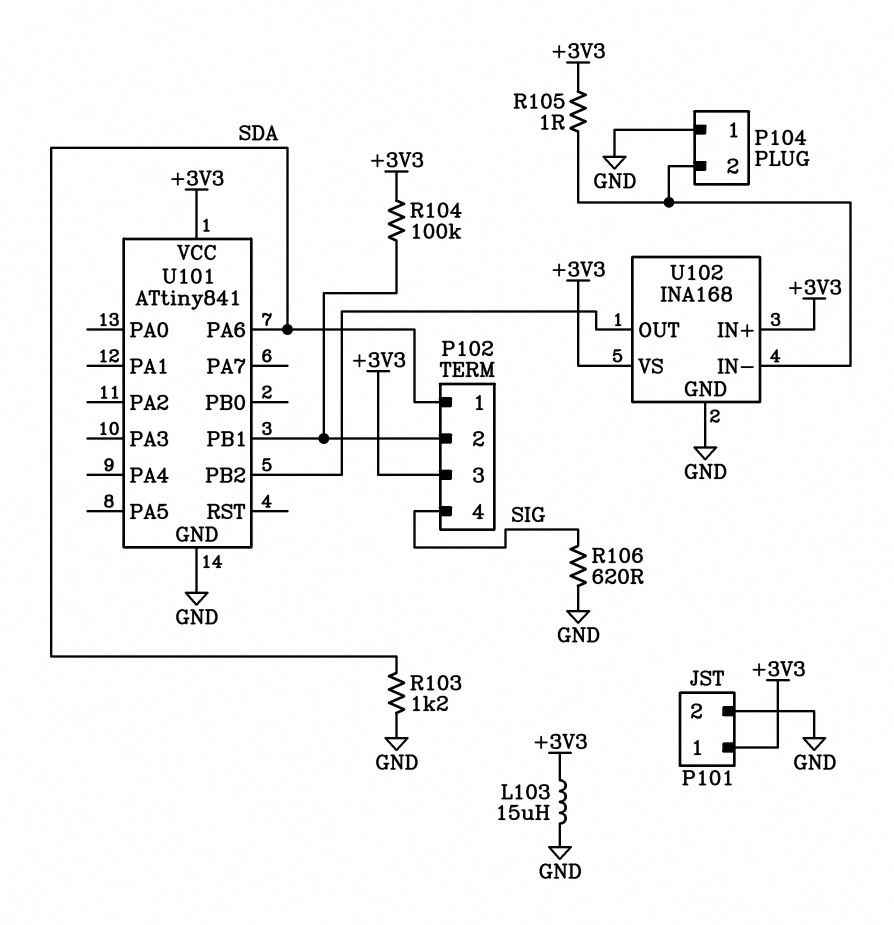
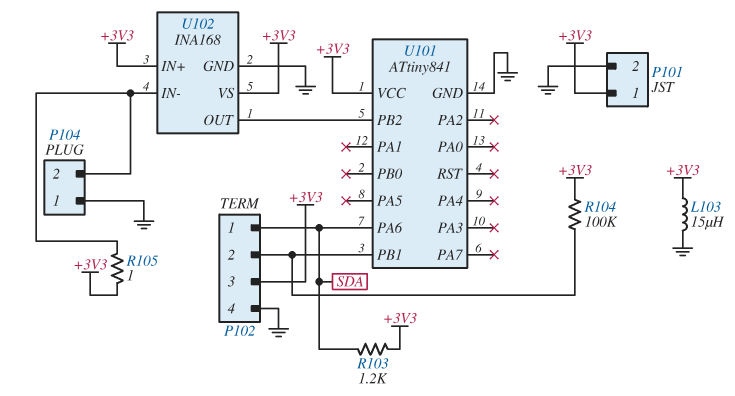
P102 pin 4: SIG -> GND
R103: 1.2k (GND, SDA) -> 1.2k (+3V3, SDA)
R106: 620 (GND, SIG) -> none

